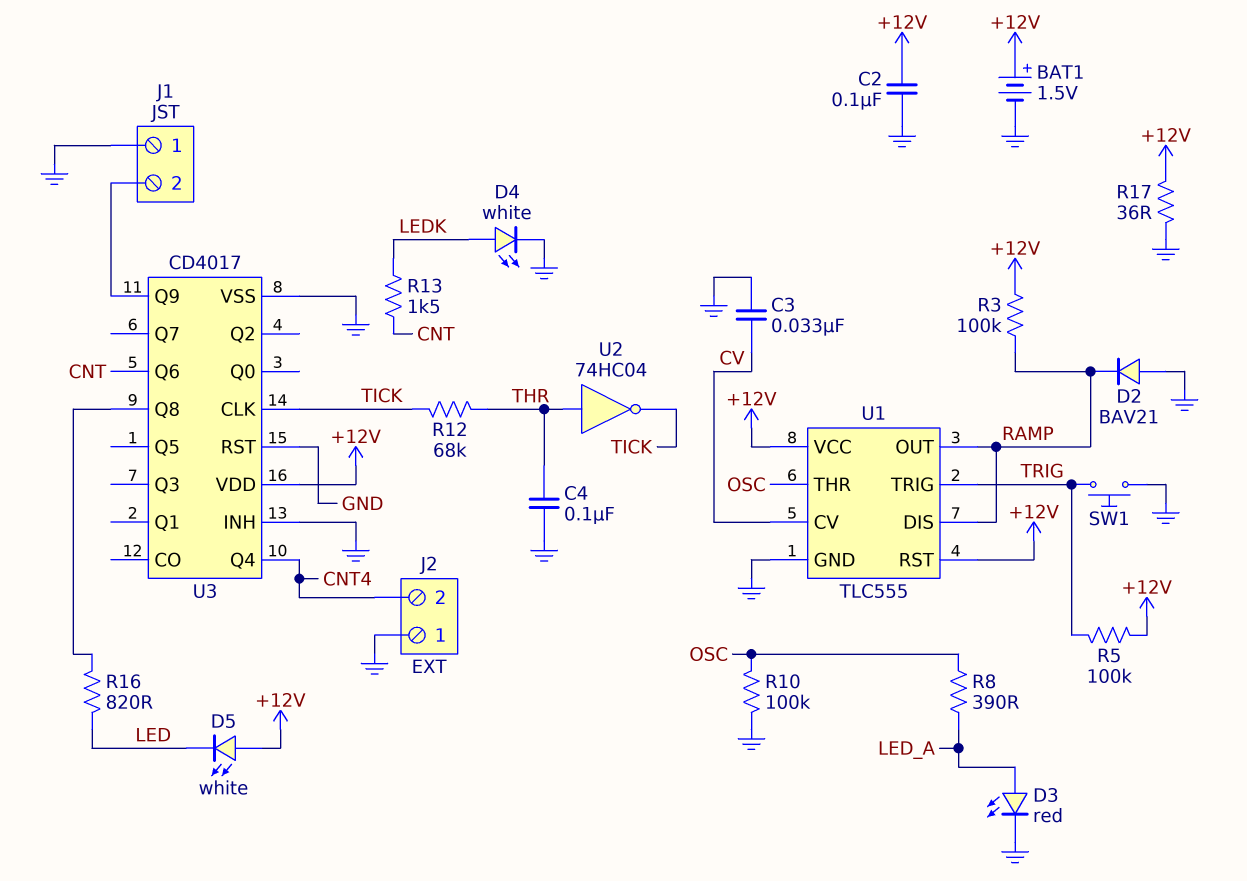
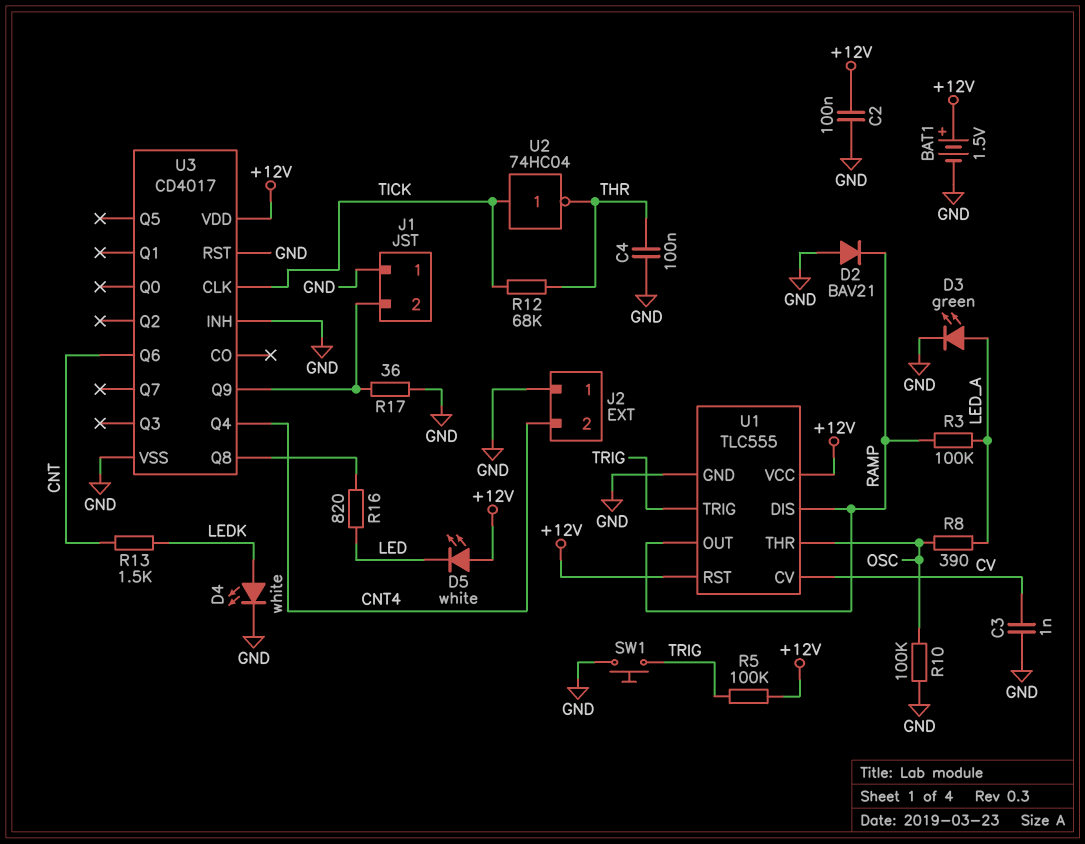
C3: 33nF (CV, GND) -> 1nF (CV, GND)
D3: LED red (A LED_A, K GND) -> LED green (A LED_A, K GND)
R3: 100k (+12V, RAMP) -> 100k (LED_A, RAMP)
R17: 36 (+12V, GND) -> 36 (GND, J1/2)
U2: NOT 74HC04 (in THR, out TICK) -> NOT 74HC04 (in TICK, out THR)

